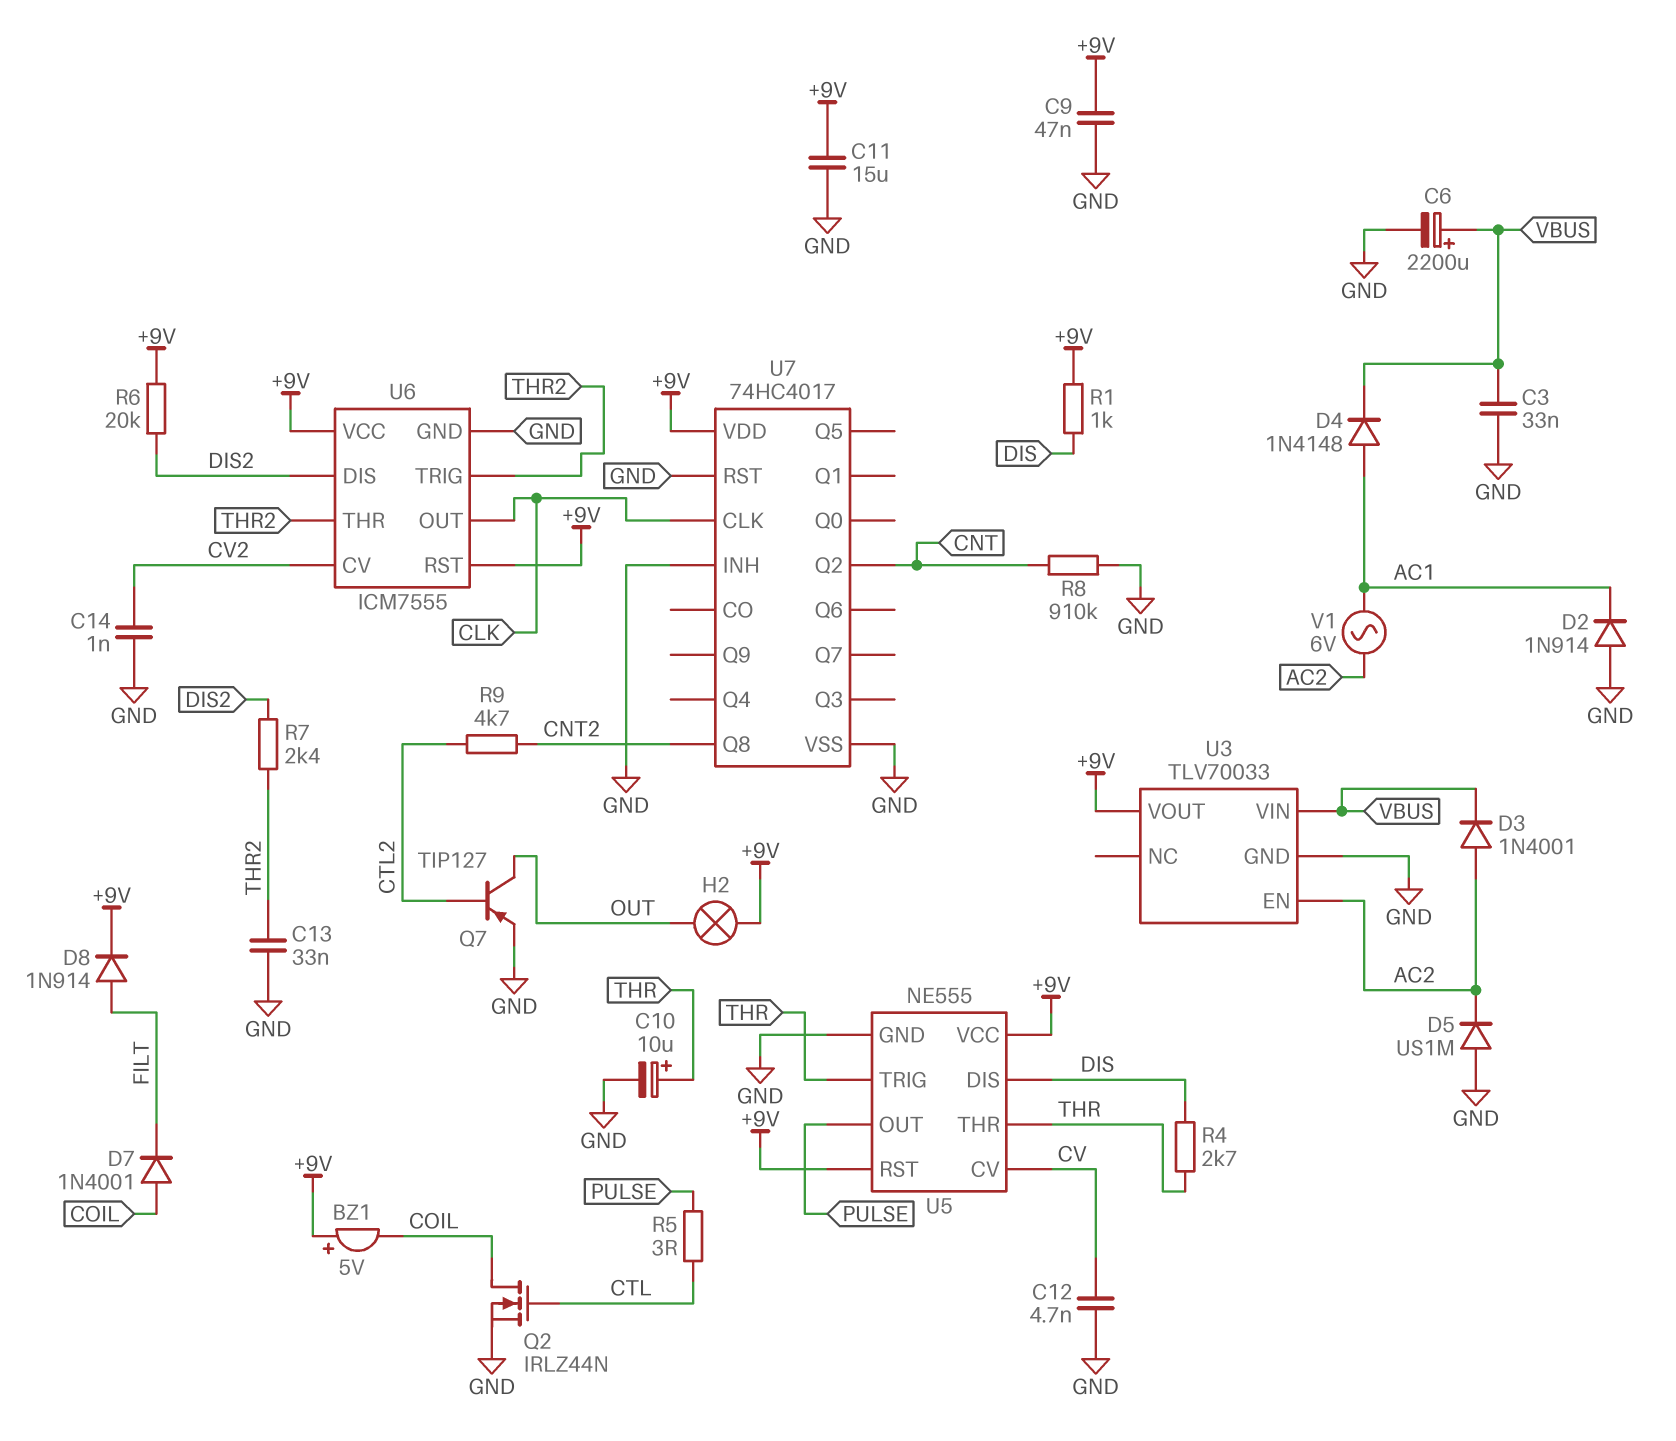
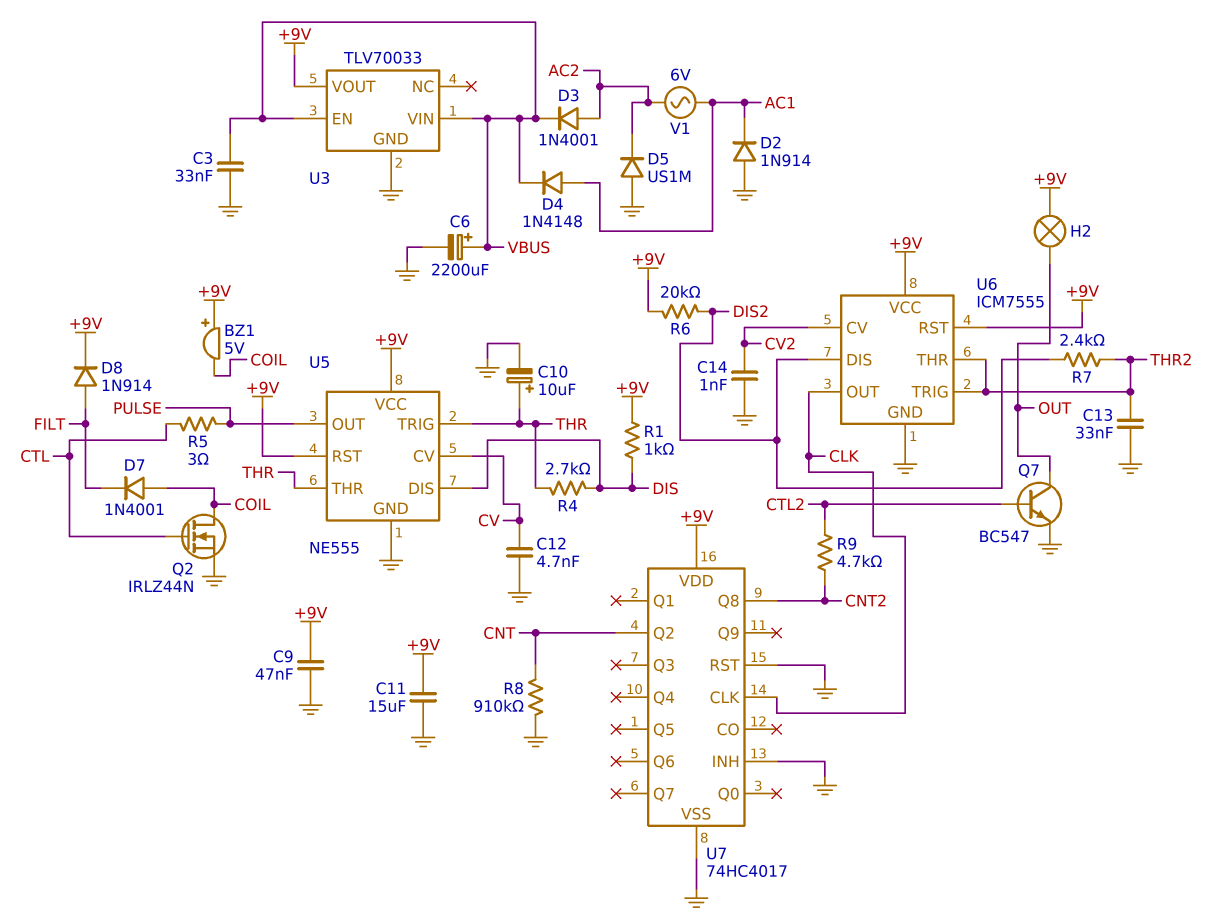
Q7: PNP TIP127 (B CTL2, C OUT, E GND) -> NPN BC547 (B CTL2, C OUT, E GND)
U3 pin EN: AC2 -> VBUS

